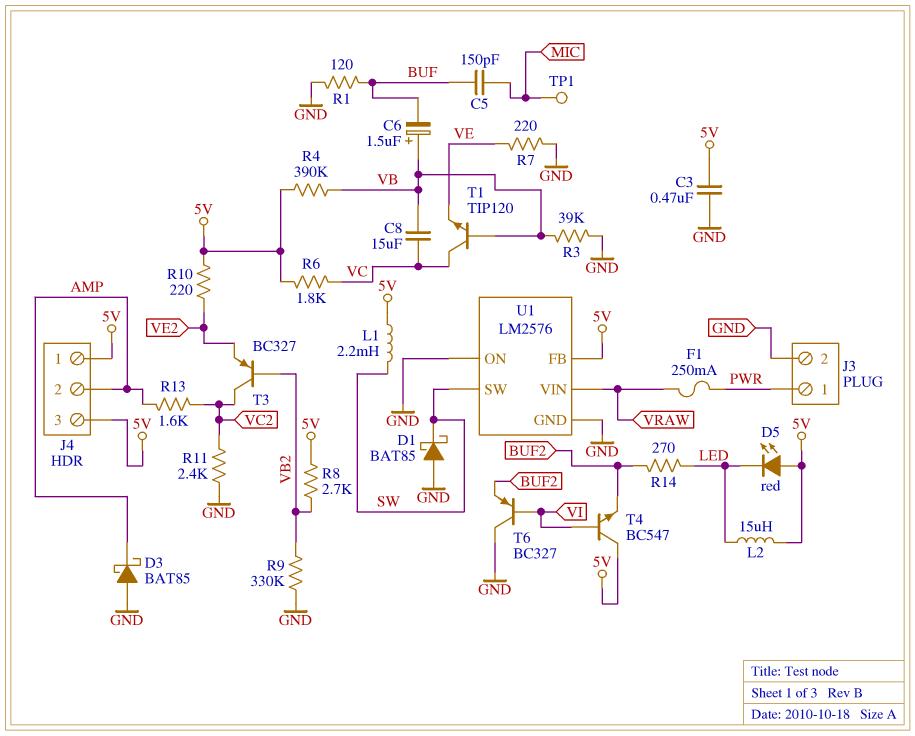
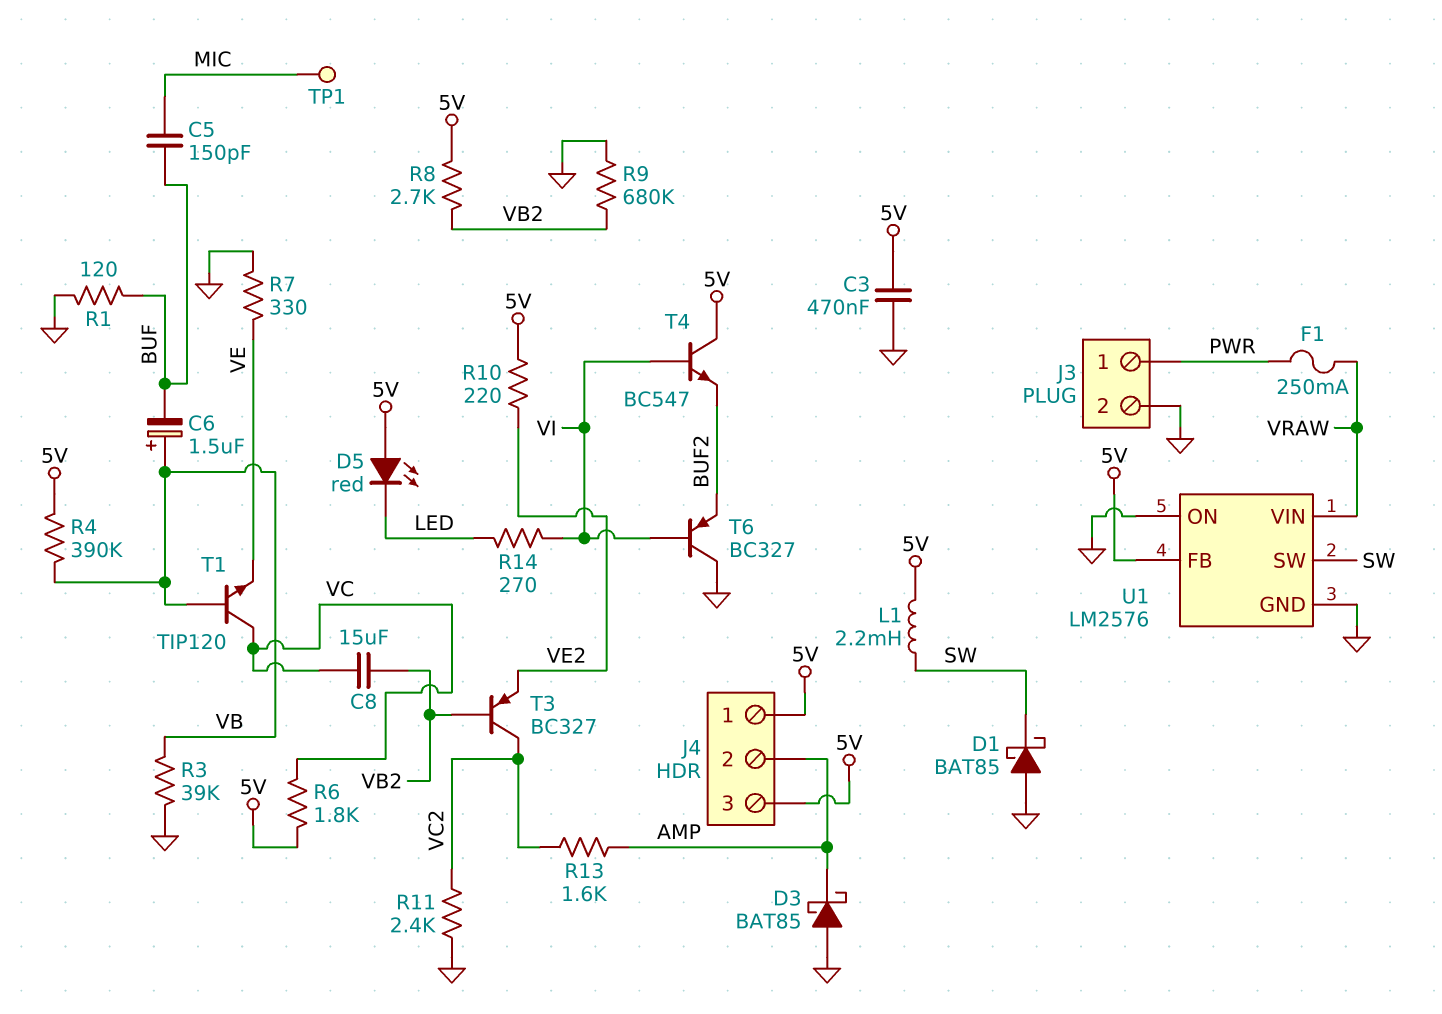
C8: 15uF (VB, VC) -> 15uF (VB2, VC)
L2: 15uH (5V, LED) -> none
R7: 220 (GND, VE) -> 330 (GND, VE)
R9: 330k (GND, VB2) -> 680k (GND, VB2)
R14: 270 (BUF2, LED) -> 270 (LED, VI)

